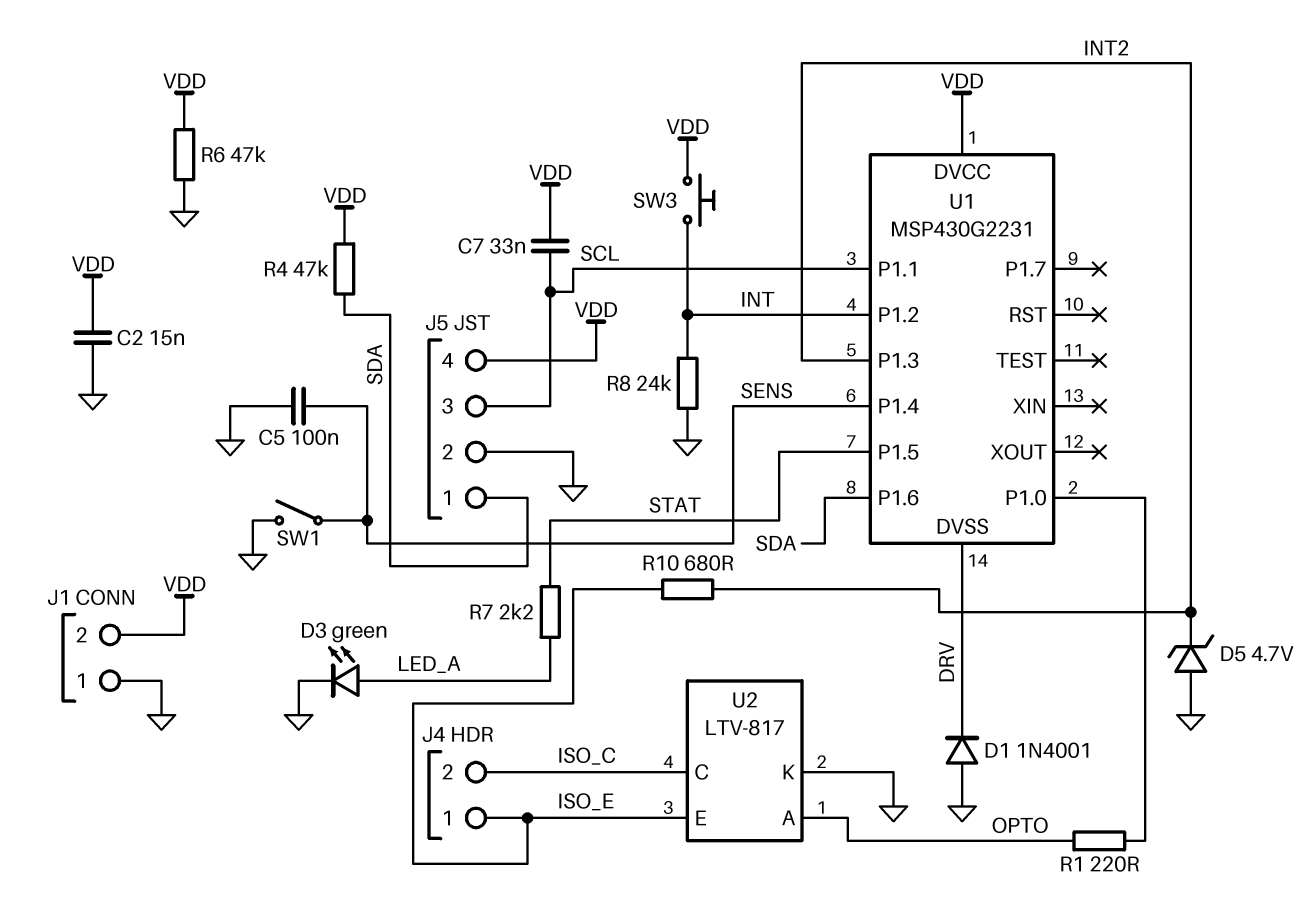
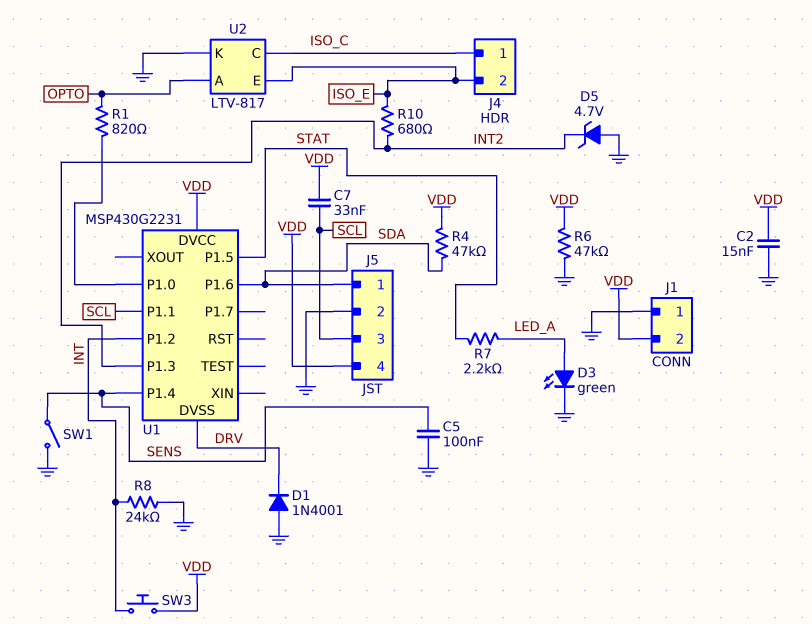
J4 pin 1: ISO_E -> ISO_C
J4 pin 2: ISO_C -> ISO_E
R1: 220 (OPTO, U1/P1.0) -> 820 (OPTO, U1/P1.0)

